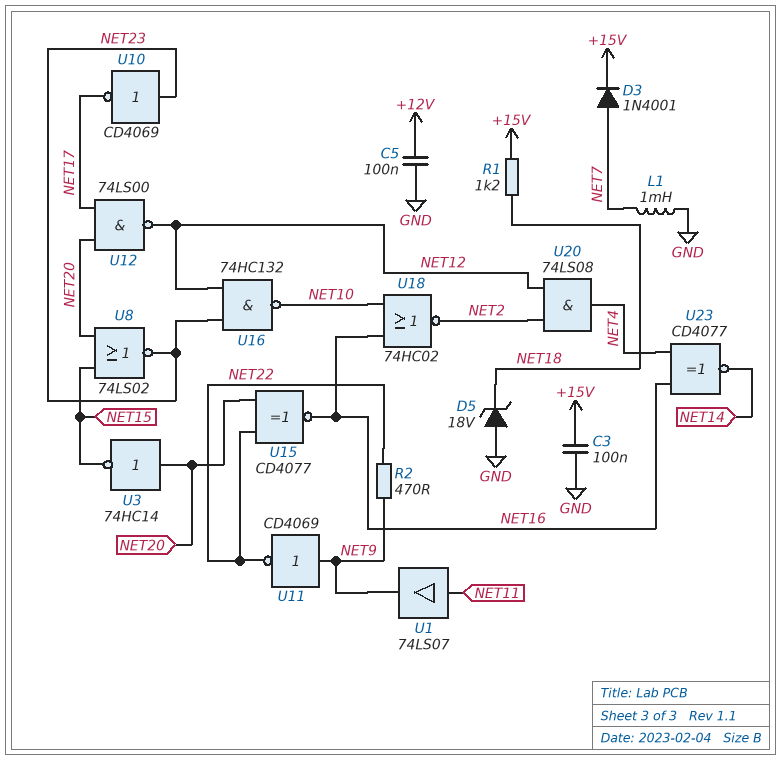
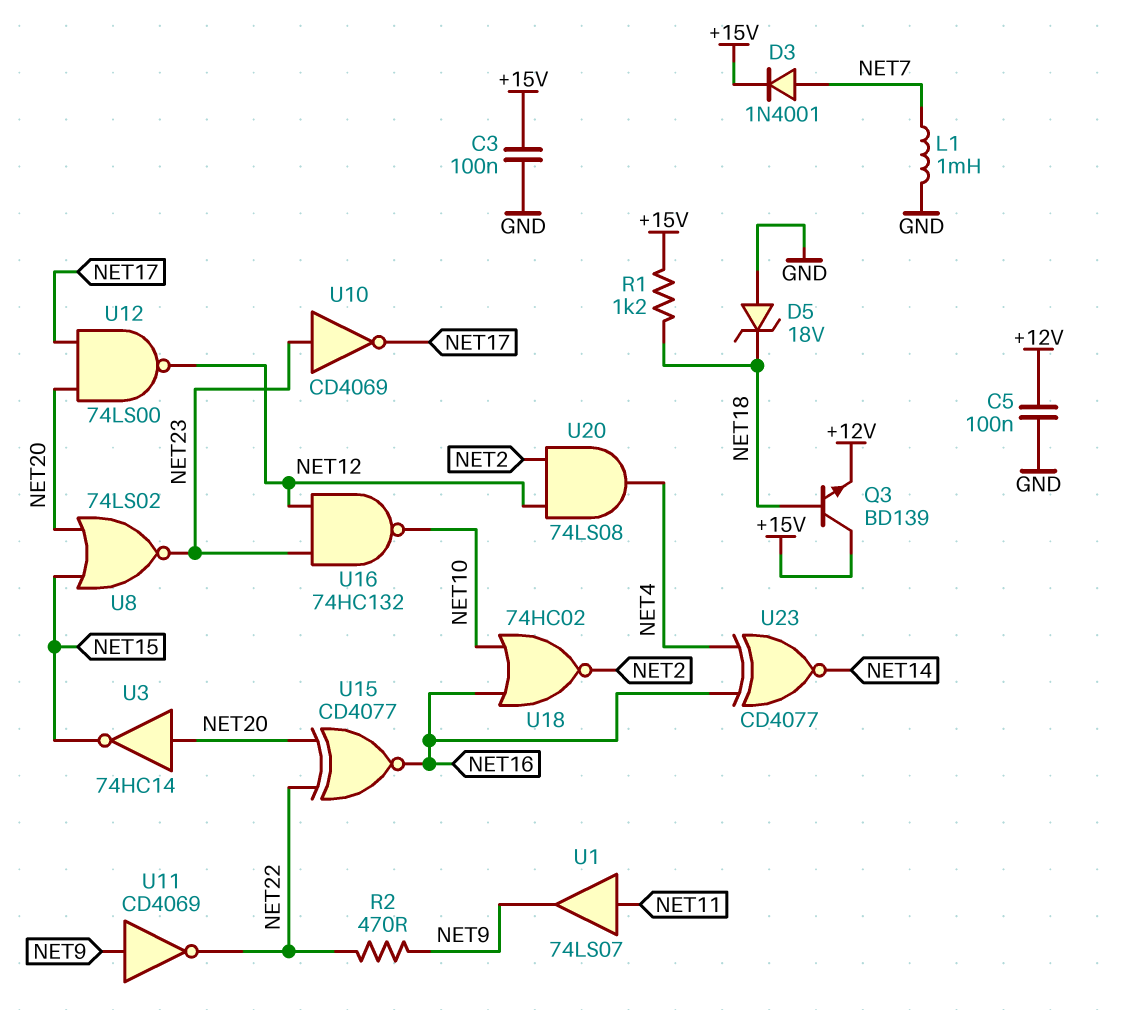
Q3: none -> NPN BD139 (B NET18, C +15V, E +12V)

